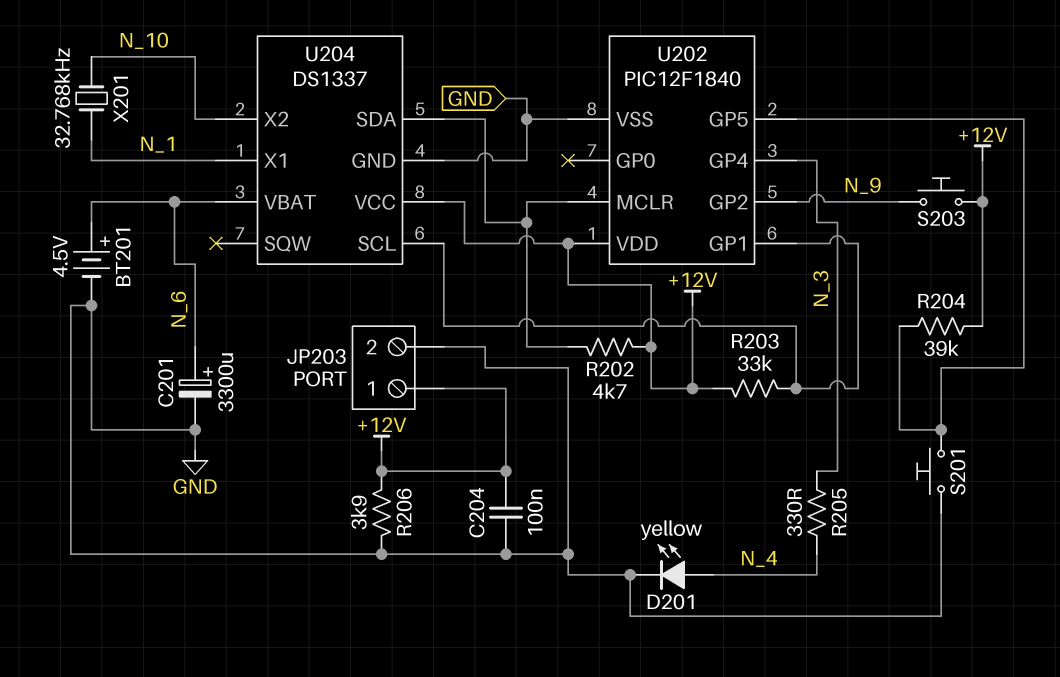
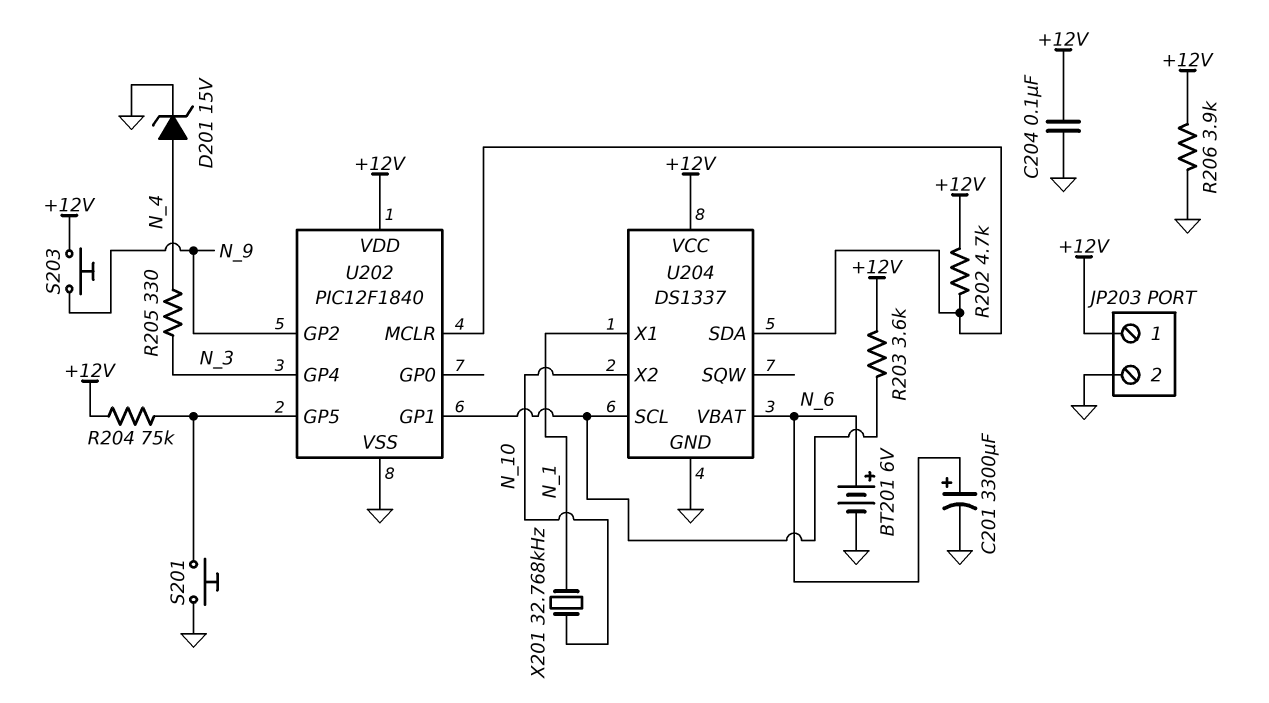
BT201: 4.5V (plus N_6, minus GND) -> 6V (plus N_6, minus GND)
D201: LED yellow (A N_4, K GND) -> zener 15V (A N_4, K GND)
R203: 33k (+12V, U202/GP1) -> 3.6k (+12V, U202/GP1)
R204: 39k (+12V, U202/GP5) -> 75k (+12V, U202/GP5)

